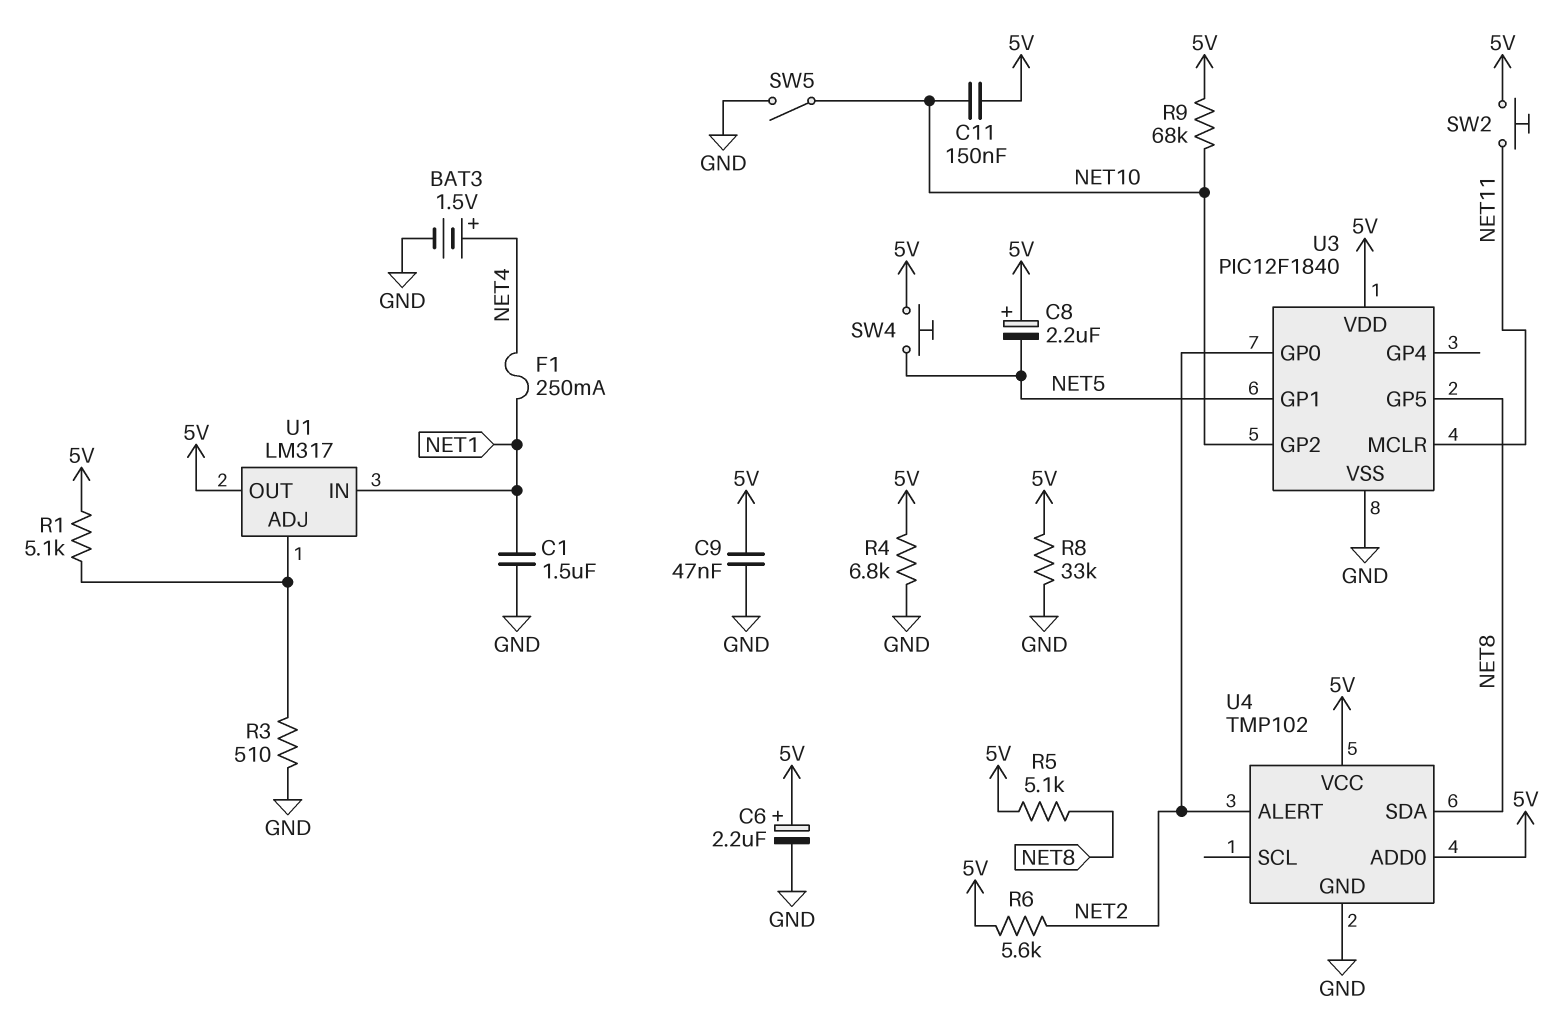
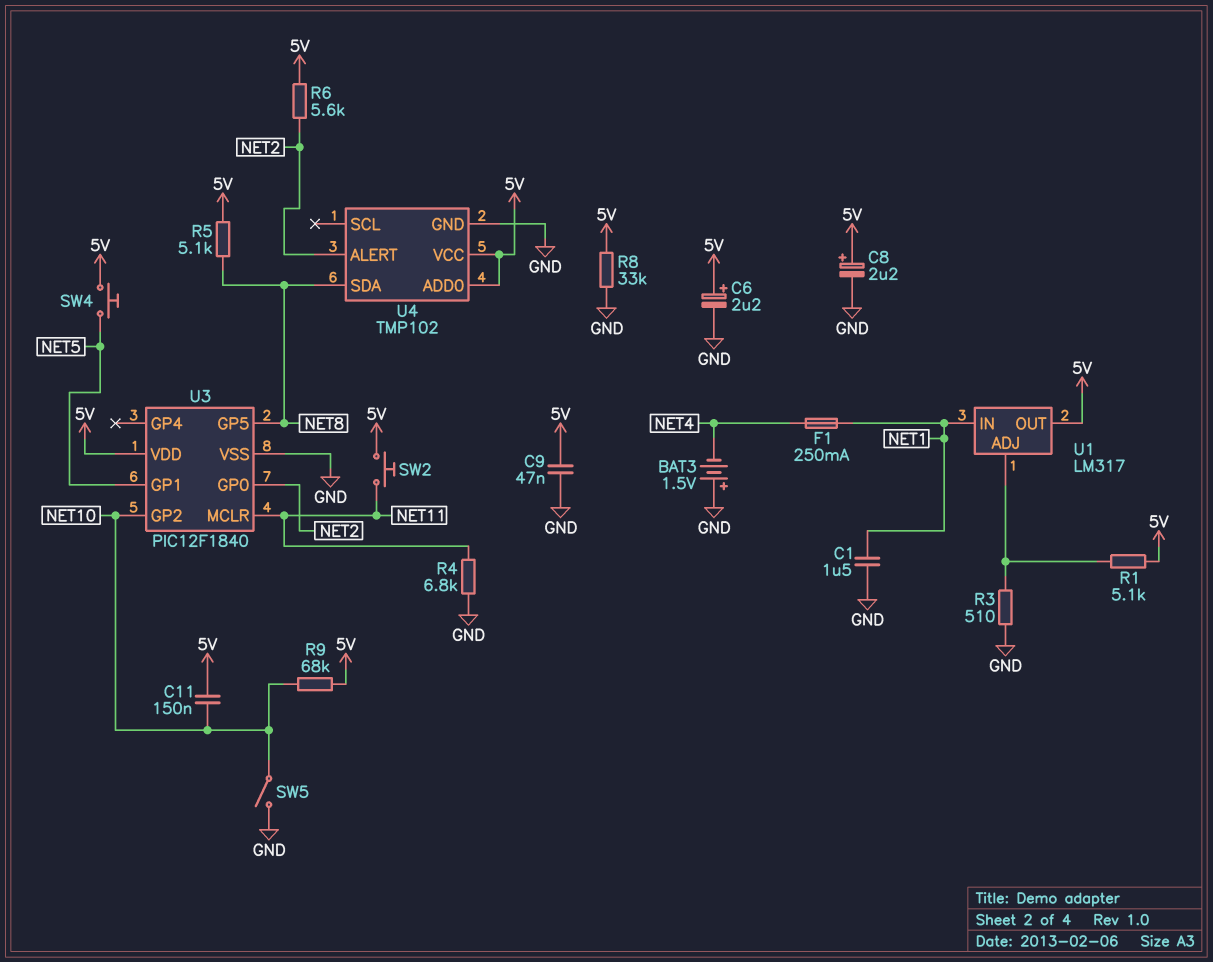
BAT3: 1.5V (plus NET4, minus GND) -> 1.5V (plus GND, minus NET4)
C8: 2.2uF (plus 5V, minus NET5) -> 2.2uF (plus 5V, minus GND)
R4: 6.8k (5V, GND) -> 6.8k (GND, NET11)

